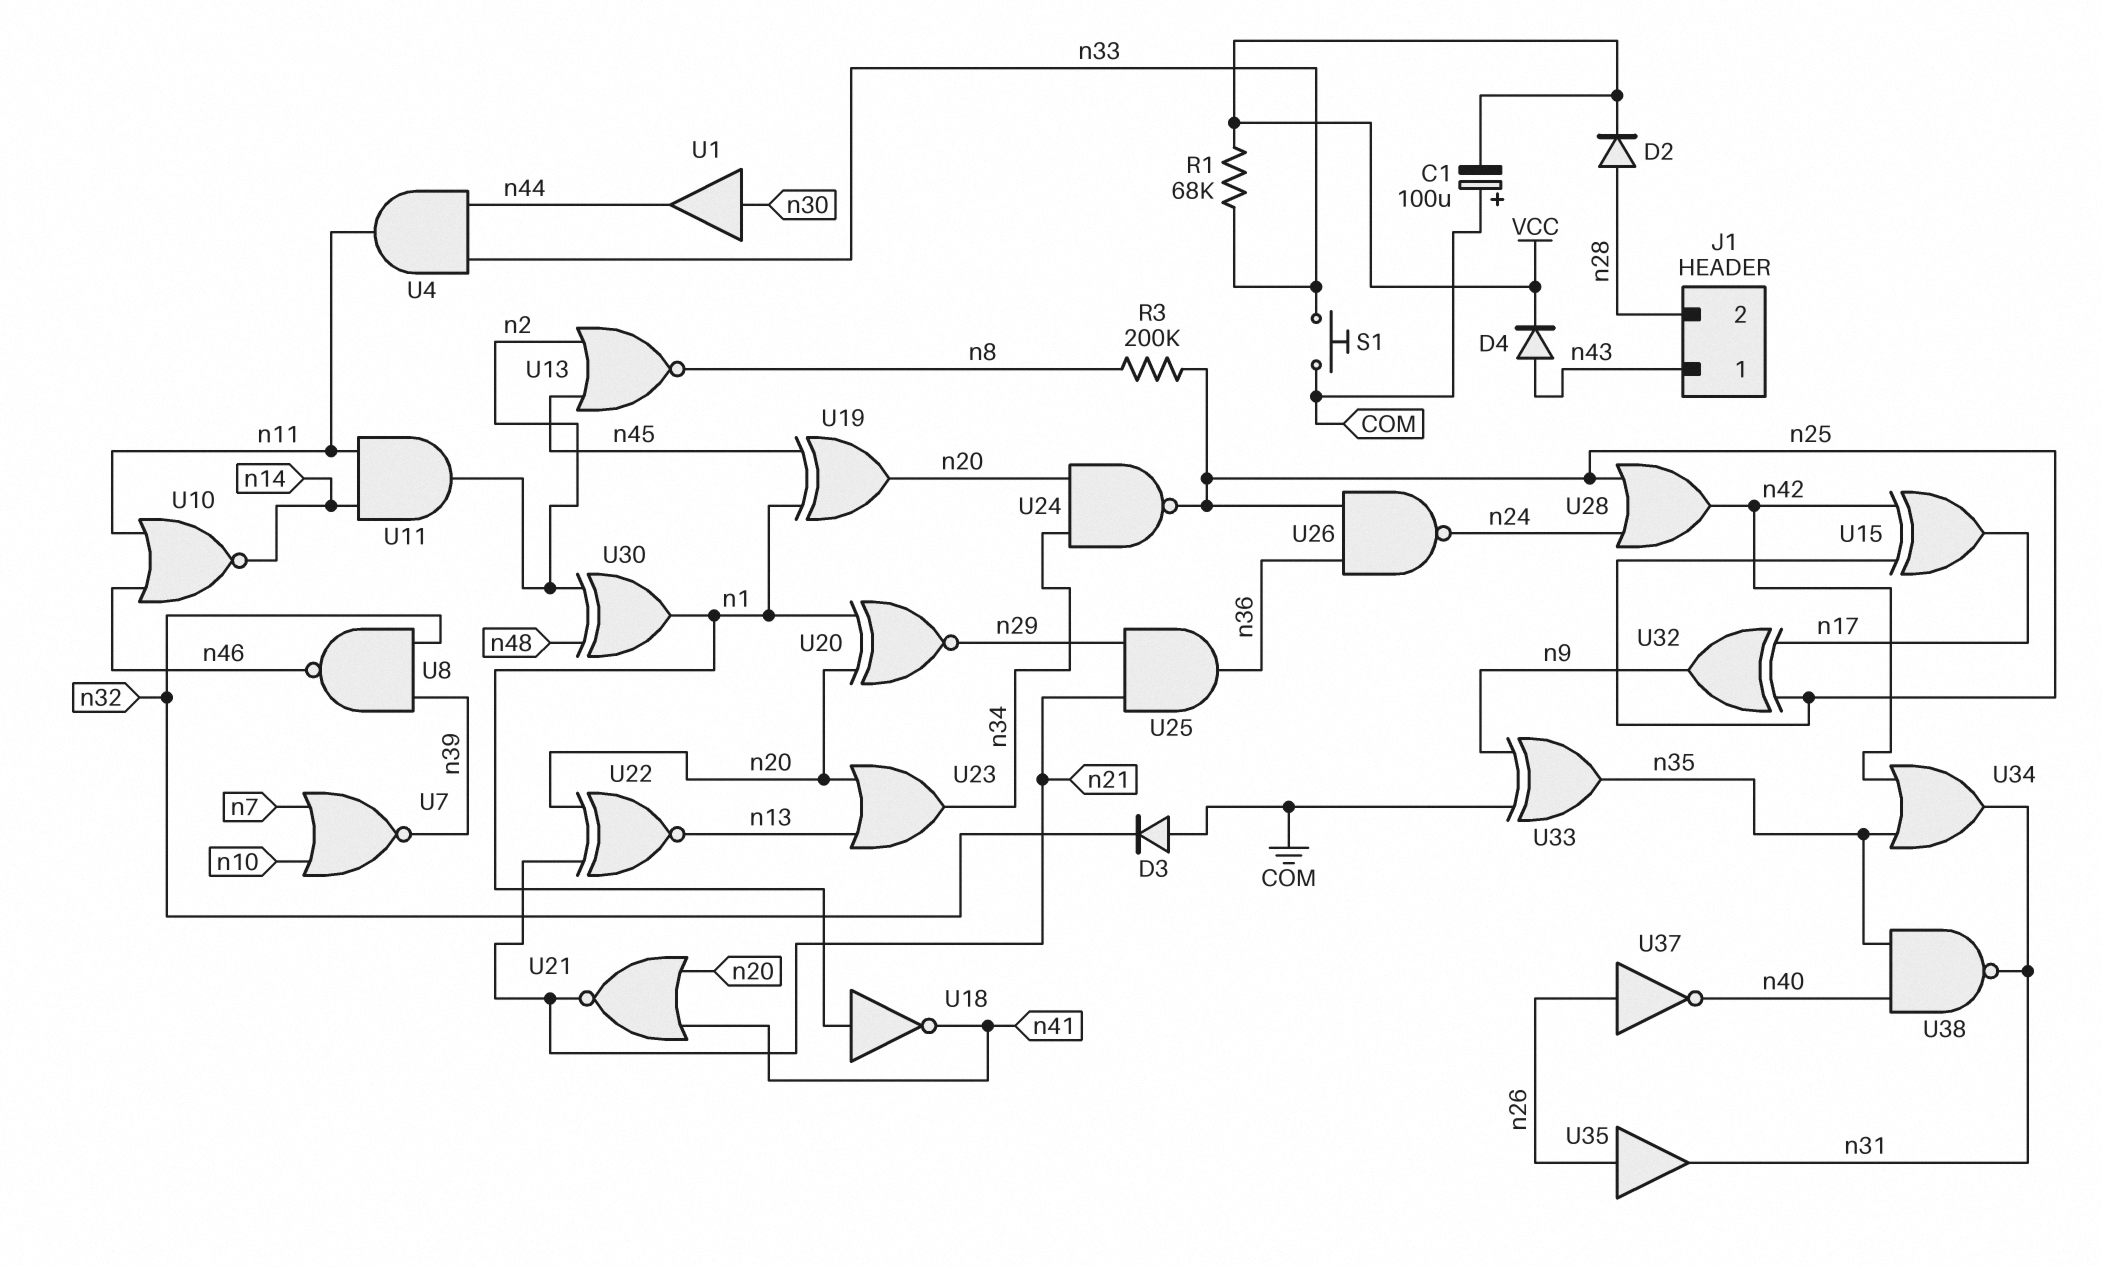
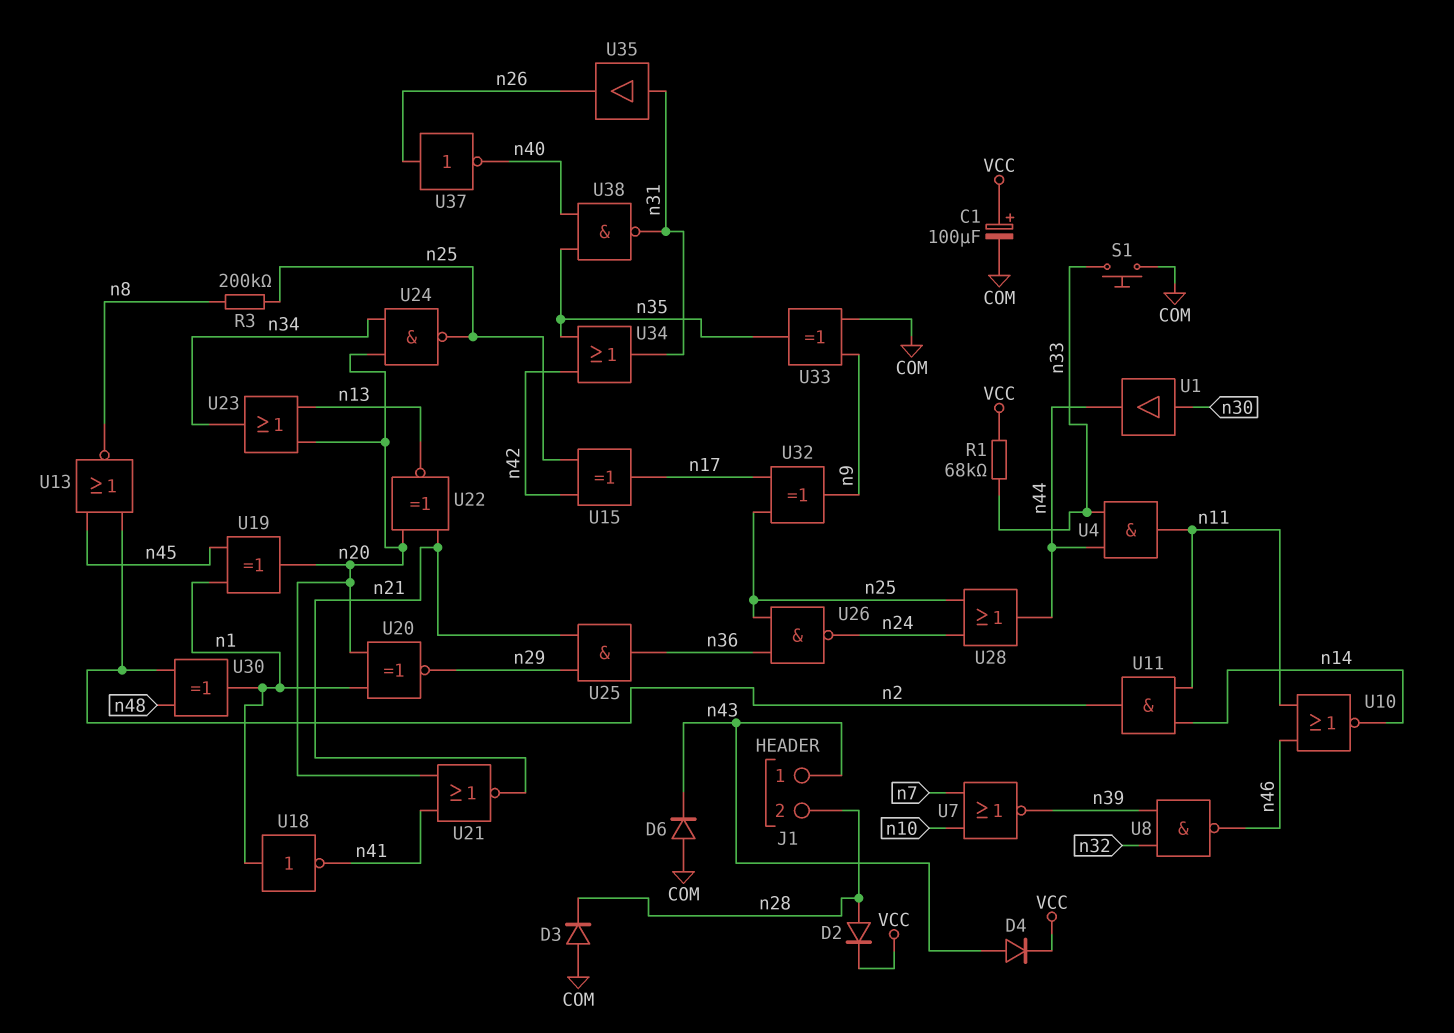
C1: 100uF (plus COM, minus VCC) -> 100uF (plus VCC, minus COM)
D3: diode (A COM, K n32) -> diode (A COM, K n28)
D6: none -> diode (A COM, K n43)
U28: OR (in n24, in n25, out n42) -> OR (in n24, in n25, out n44)
U35: buffer (in n26, out n31) -> buffer (in n31, out n26)

